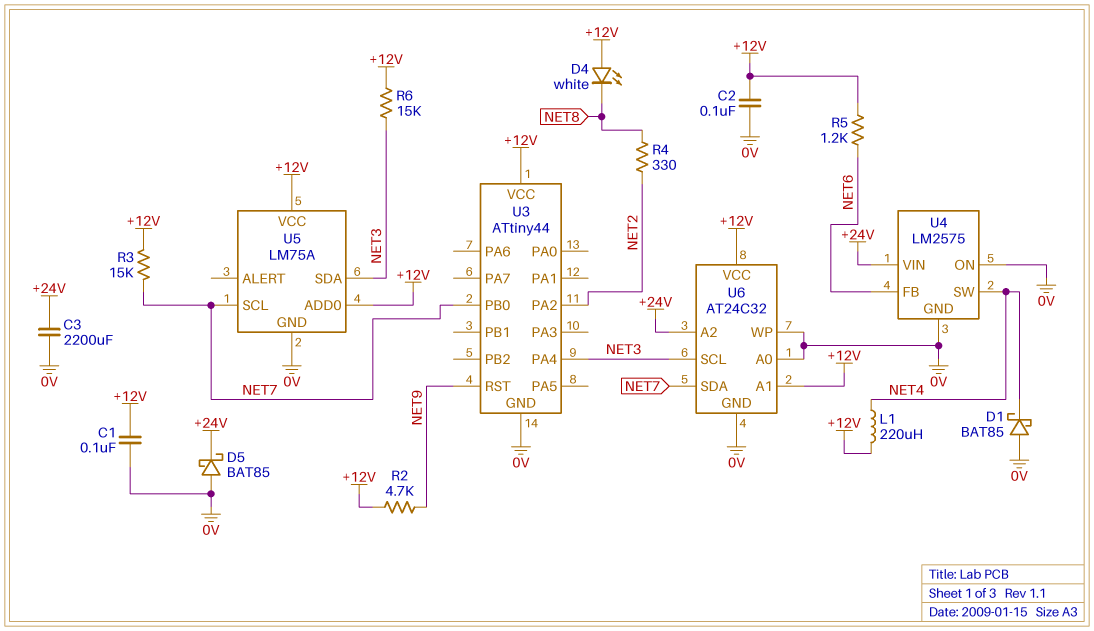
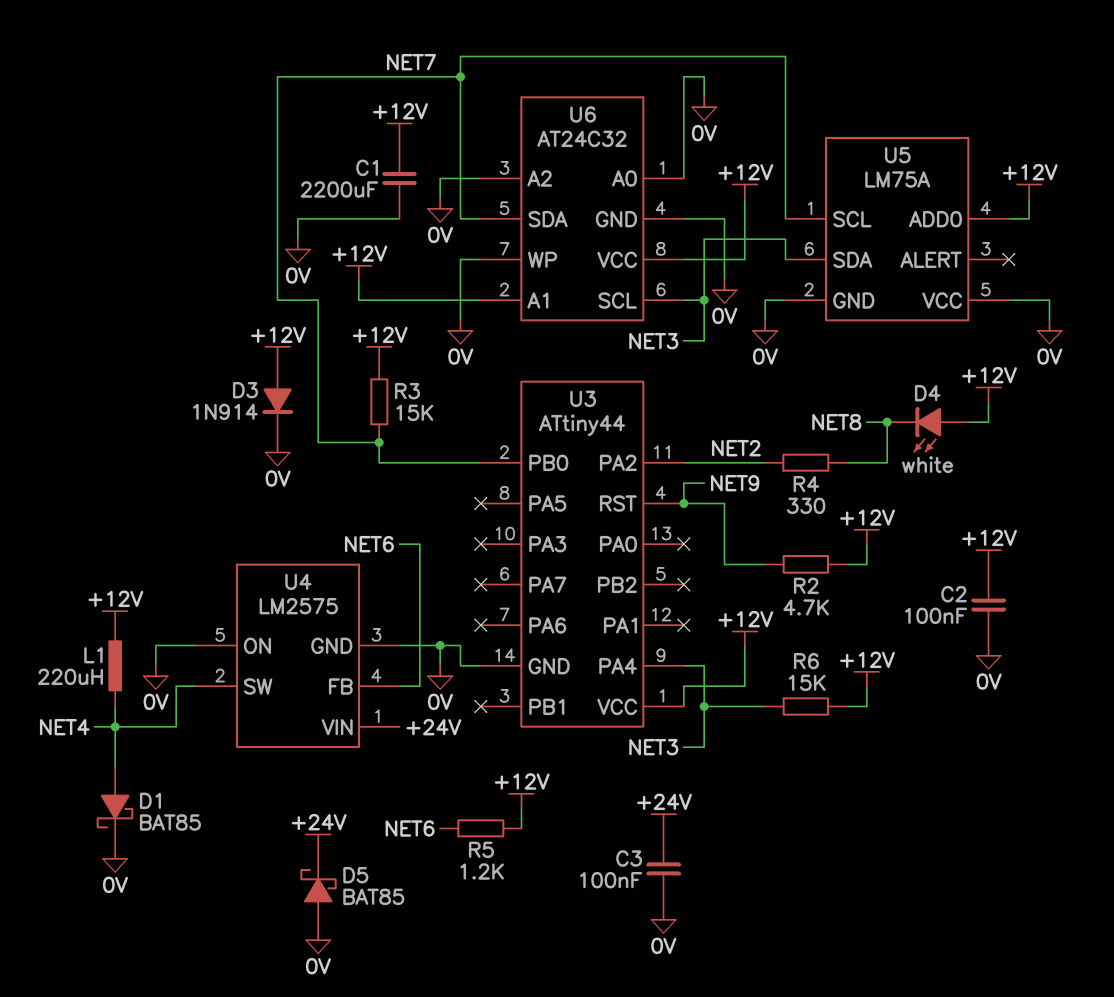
C1: 100nF (+12V, 0V) -> 2200uF (+12V, 0V)
C3: 2200uF (+24V, 0V) -> 100nF (+24V, 0V)
D1: schottky BAT85 (A 0V, K NET4) -> schottky BAT85 (A NET4, K 0V)
D3: none -> diode 1N914 (A +12V, K 0V)
U5 pin VCC: +12V -> 0V
U6 pin A2: +24V -> 0V

